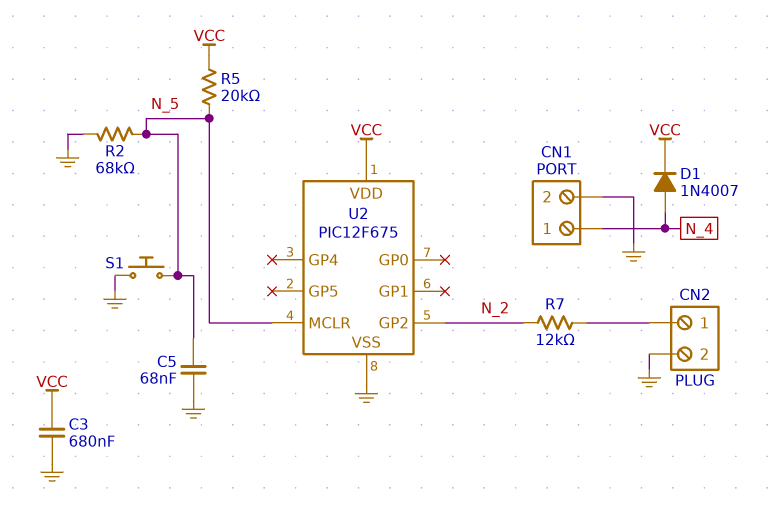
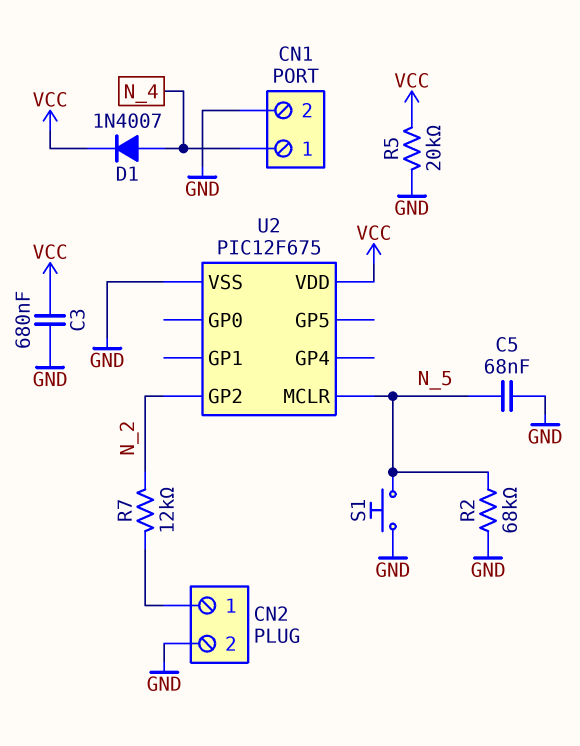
R5: 20k (N_5, VCC) -> 20k (GND, VCC)

